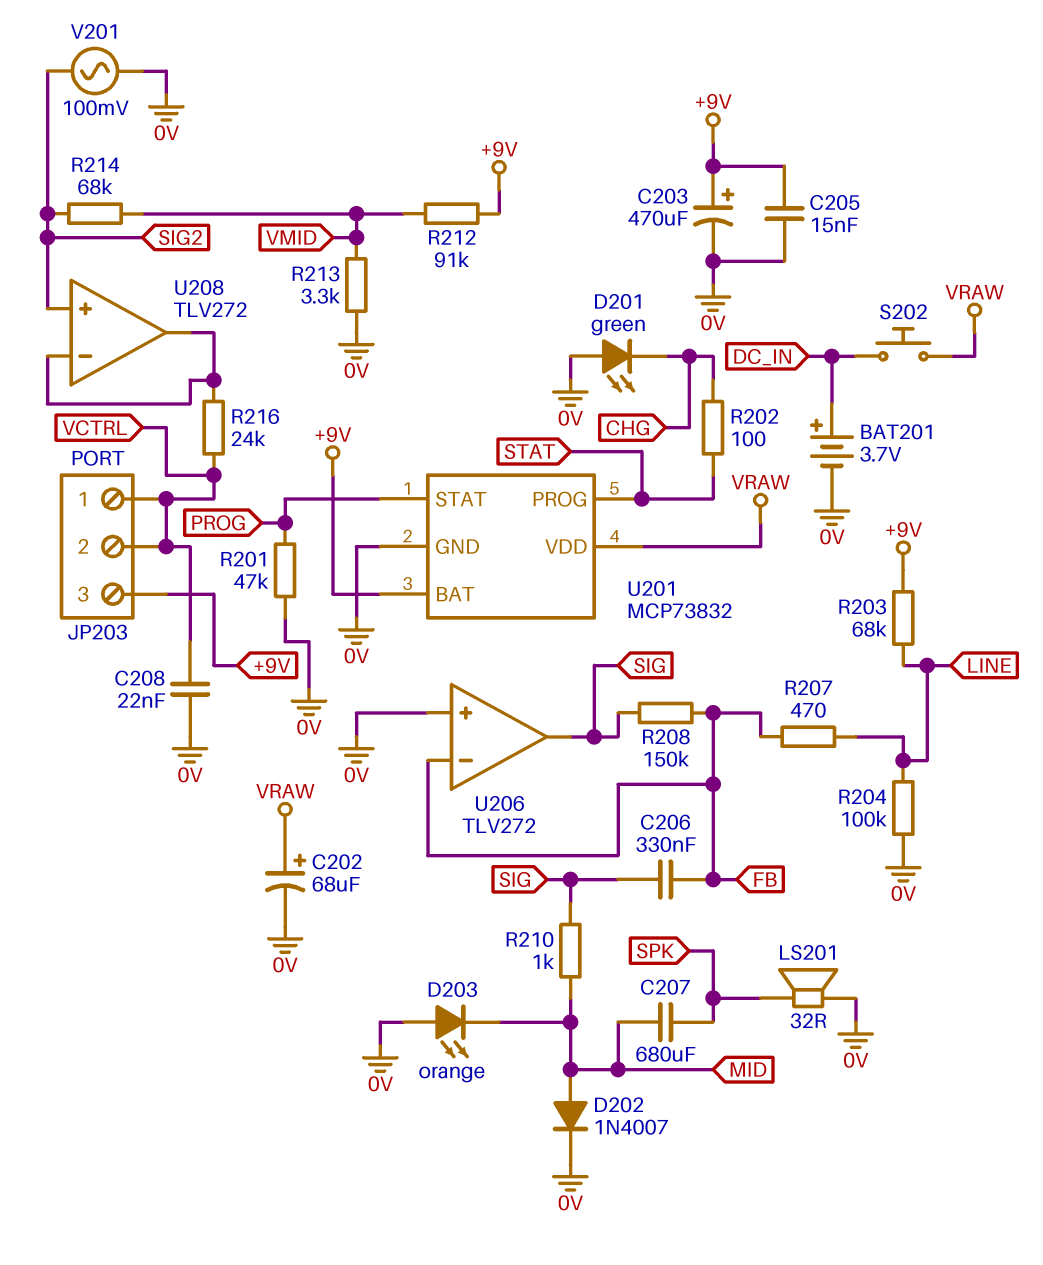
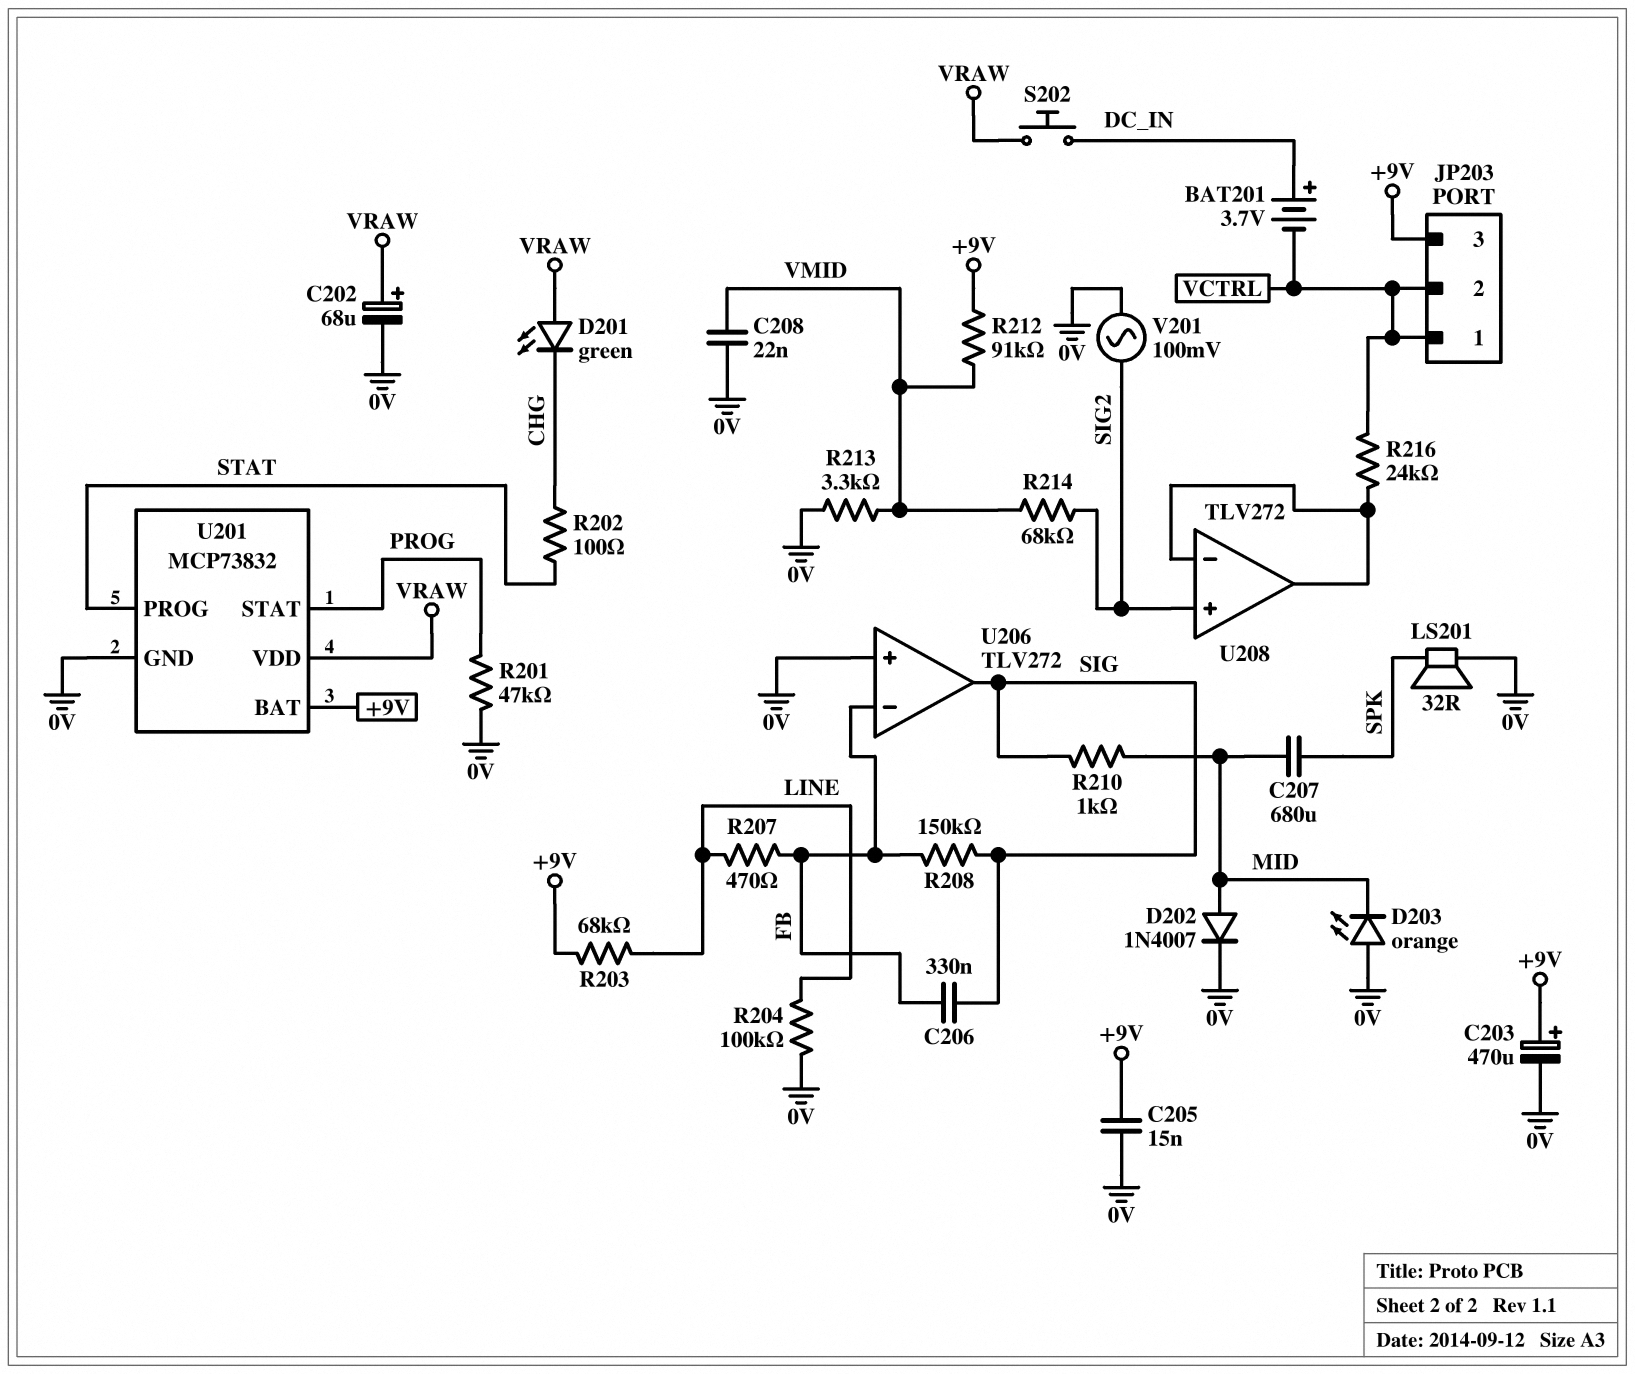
BAT201: 3.7V (plus DC_IN, minus 0V) -> 3.7V (plus DC_IN, minus VCTRL)
C208: 22nF (0V, VCTRL) -> 22nF (0V, VMID)
D201: LED green (A 0V, K CHG) -> LED green (A VRAW, K CHG)

